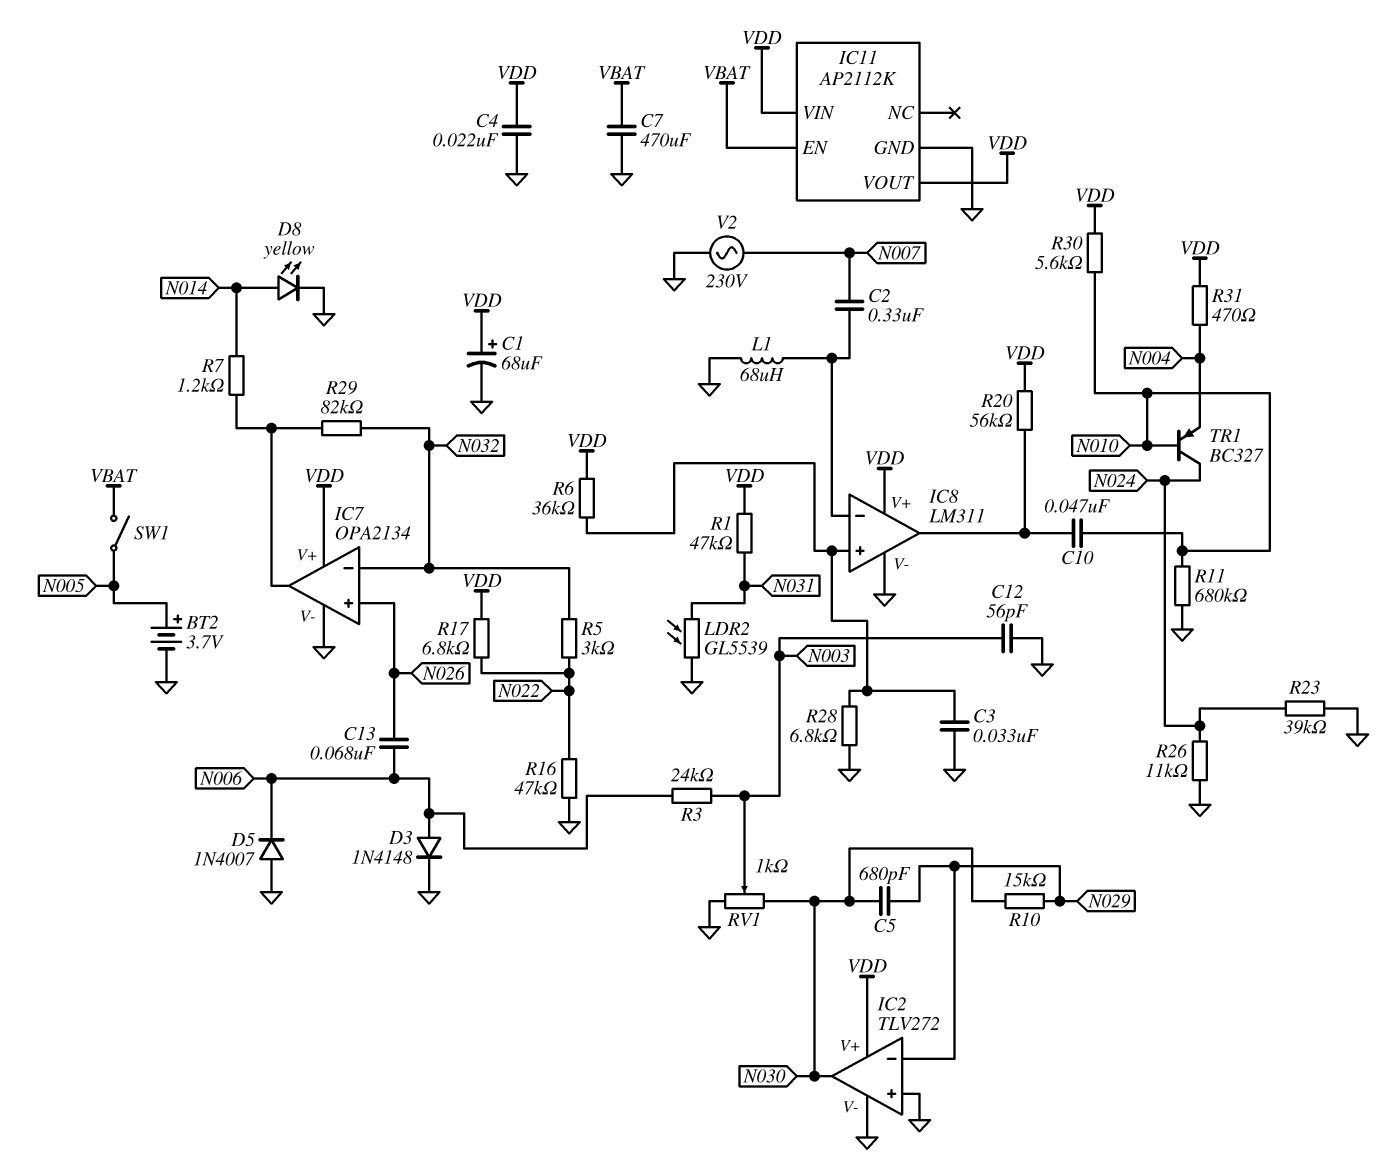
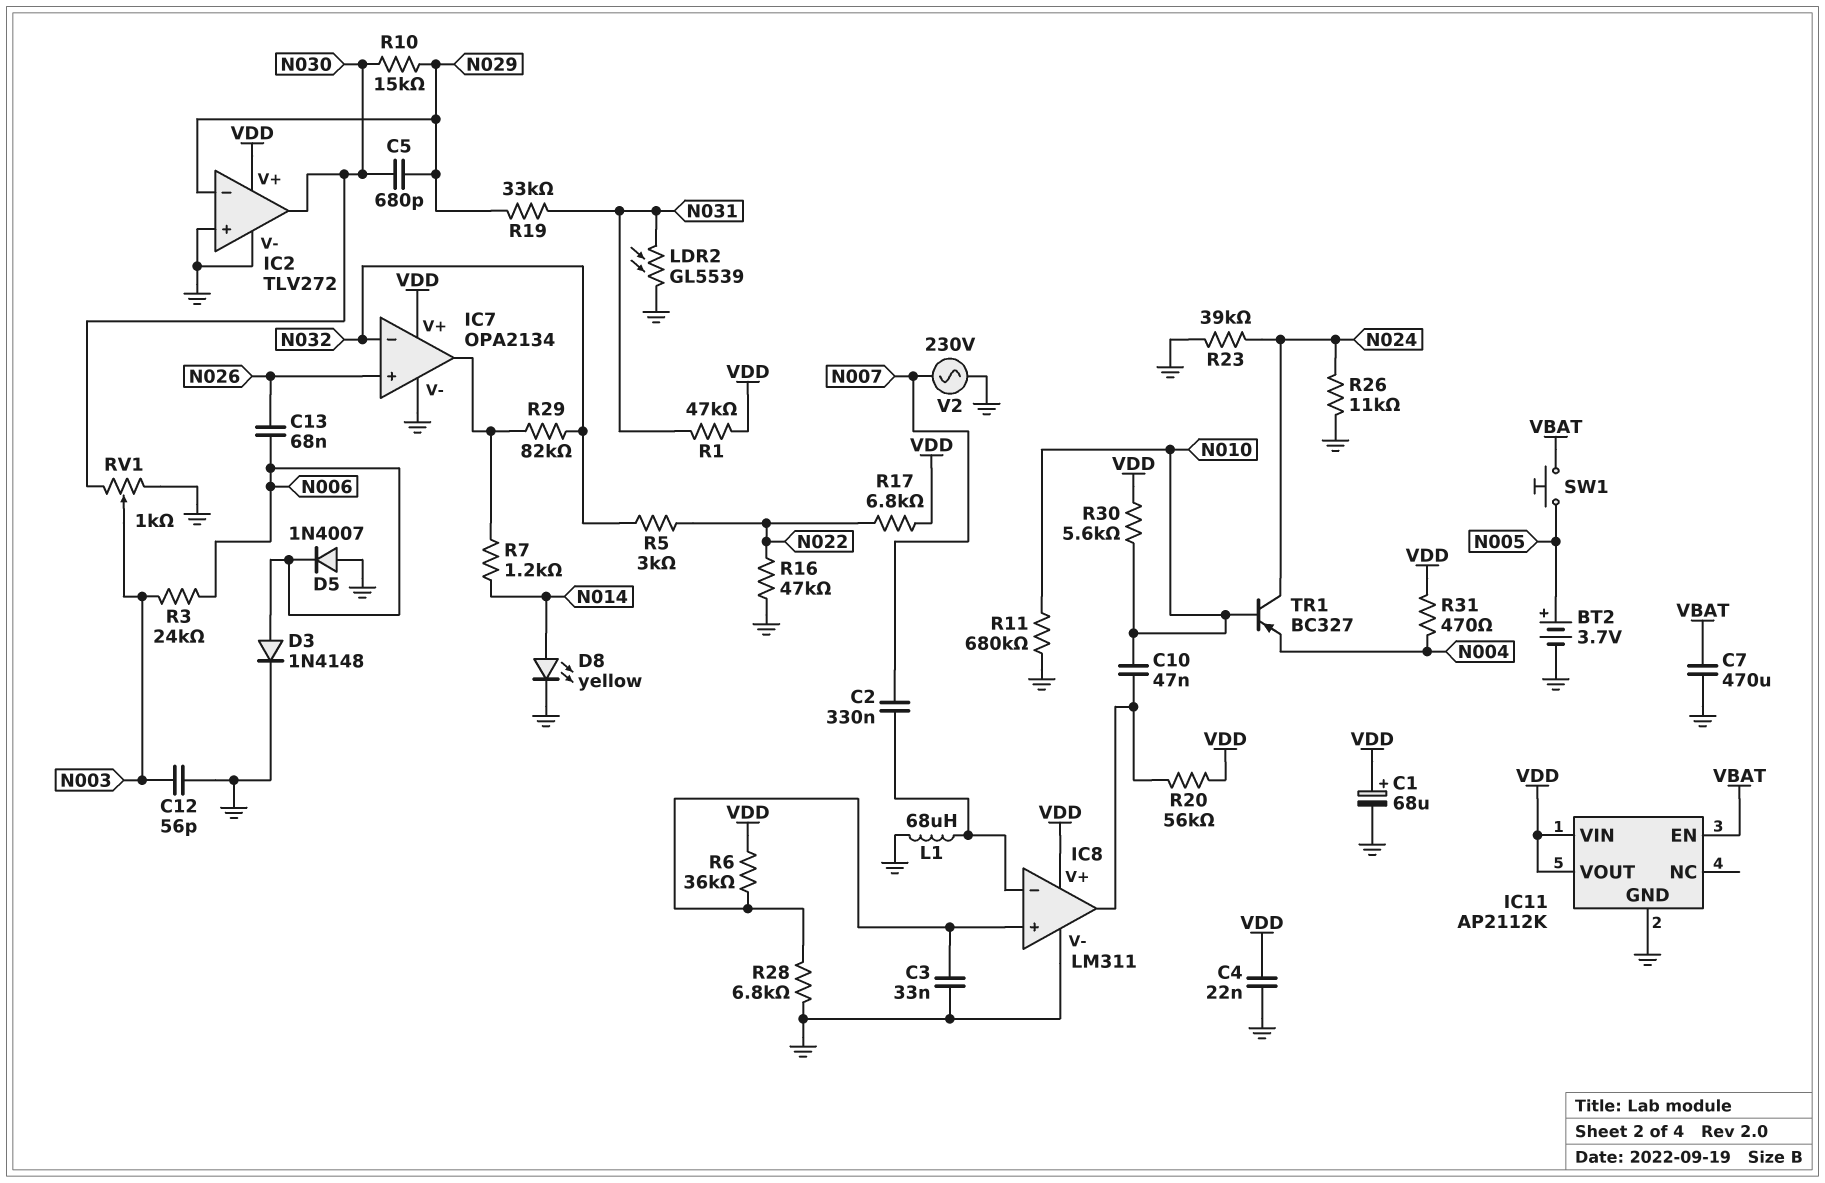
R19: none -> 33k (N029, N031)
SW1: switch (N005, VBAT) -> button (N005, VBAT)

